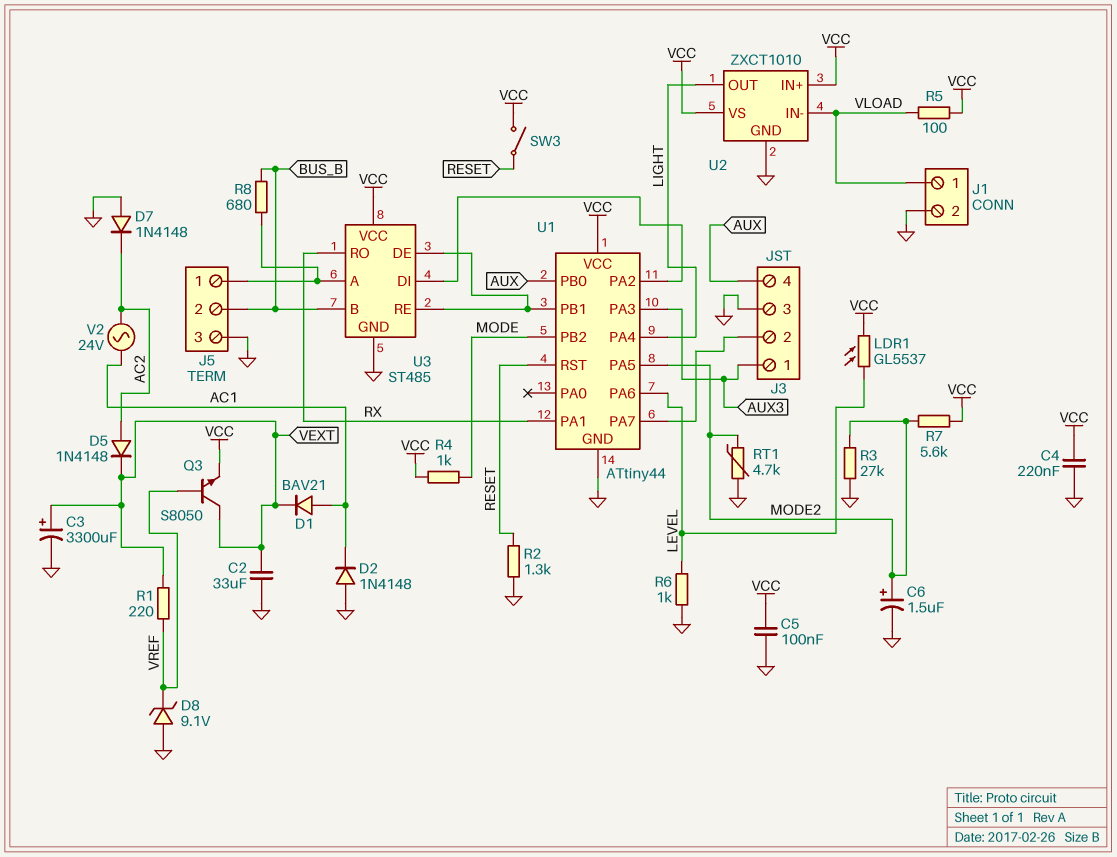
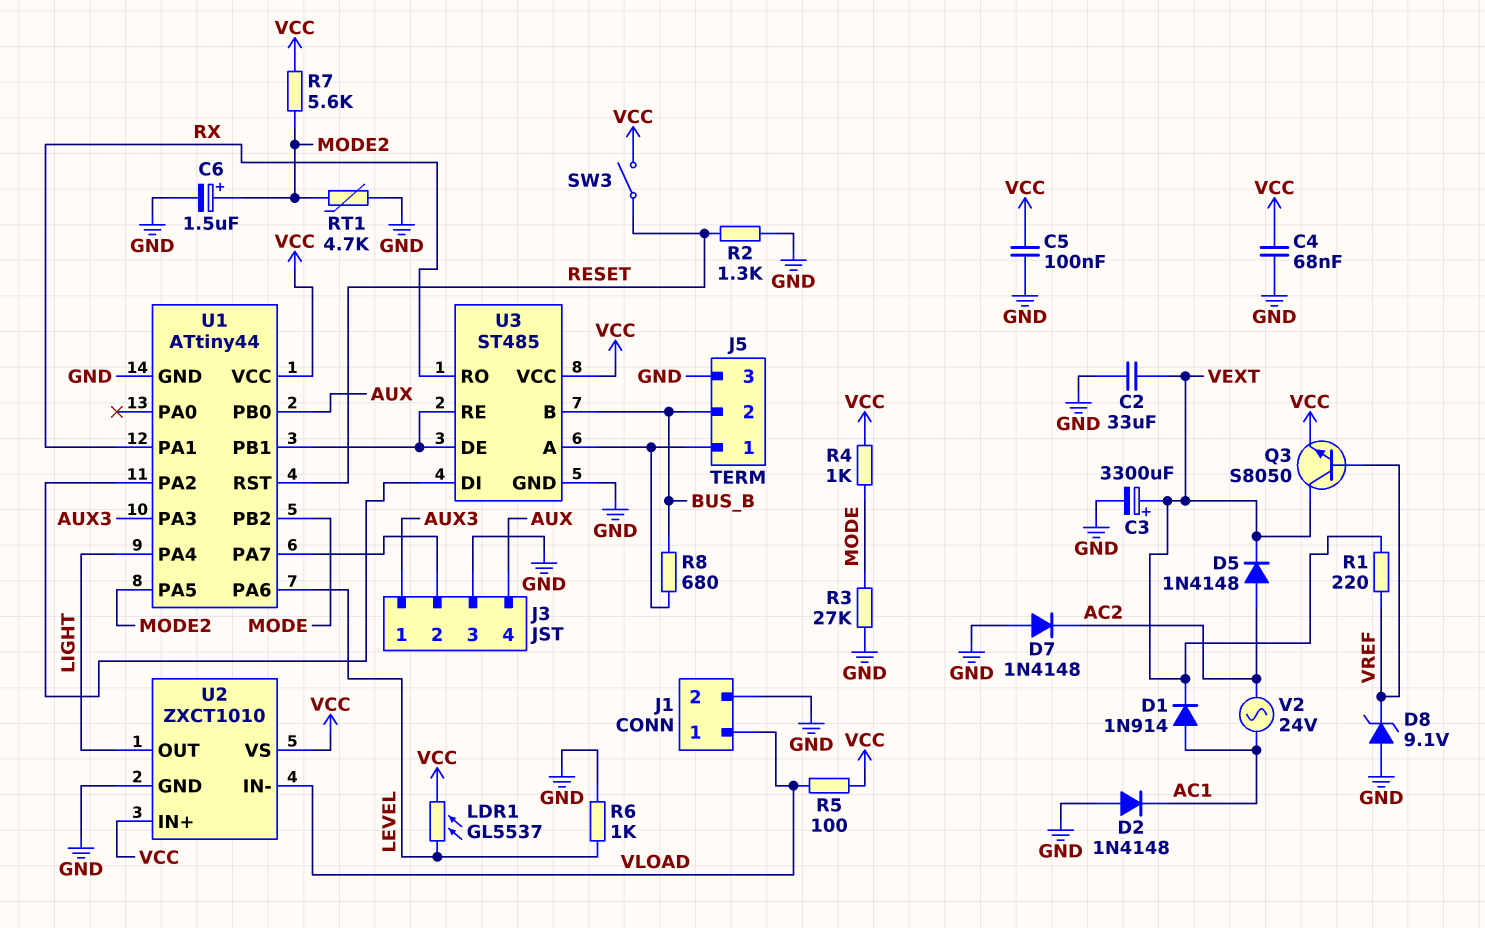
C4: 220nF (GND, VCC) -> 68nF (GND, VCC)
D1: diode BAV21 (A AC1, K VEXT) -> diode 1N914 (A AC1, K VEXT)
R3: 27k (GND, MODE2) -> 27k (GND, MODE)

